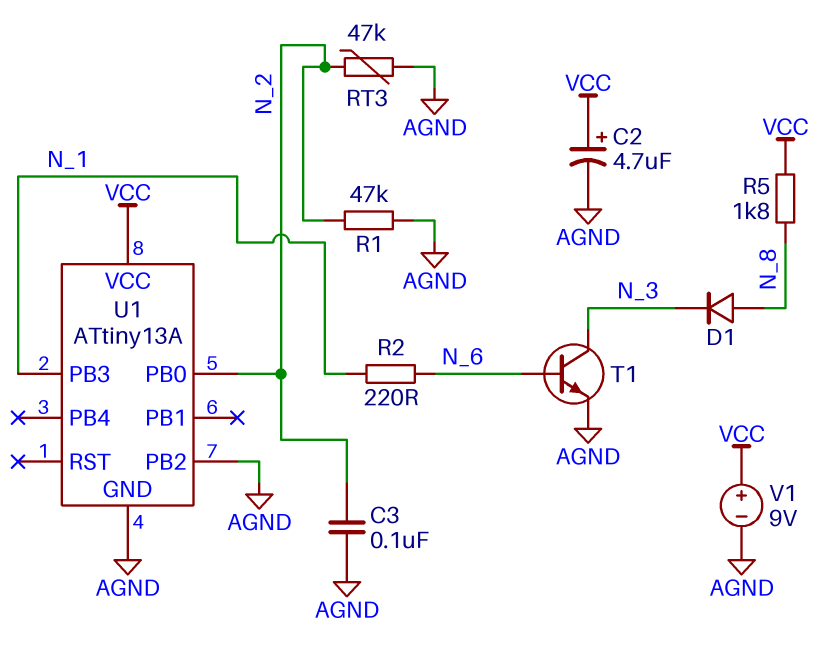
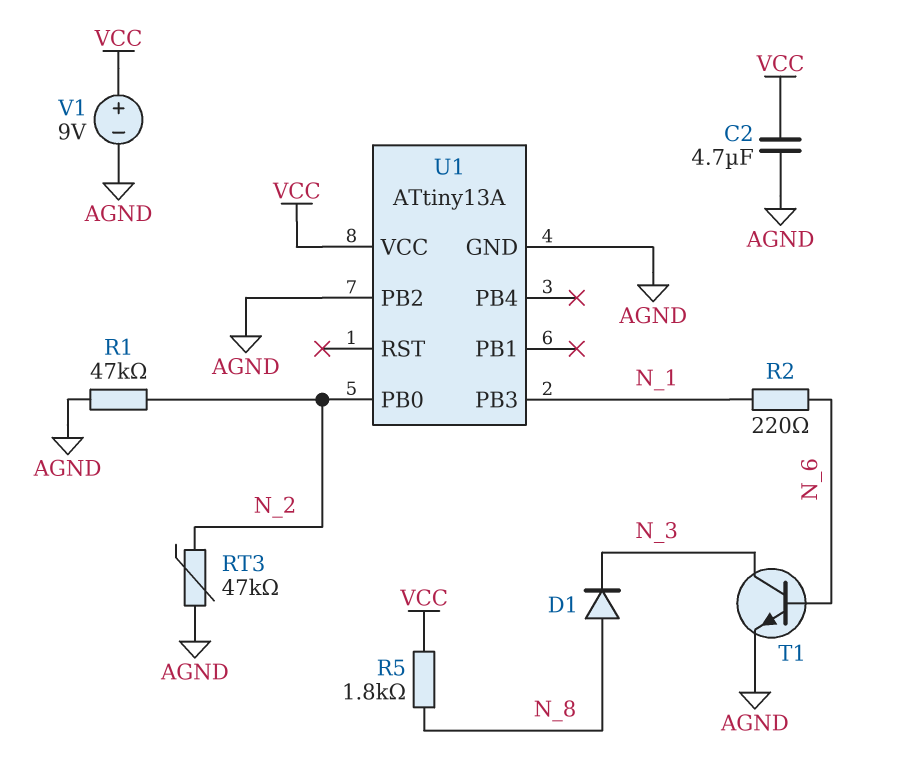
C2: 4.7uF (plus VCC, minus AGND) -> 4.7uF (AGND, VCC)
C3: 100nF (AGND, N_2) -> none

